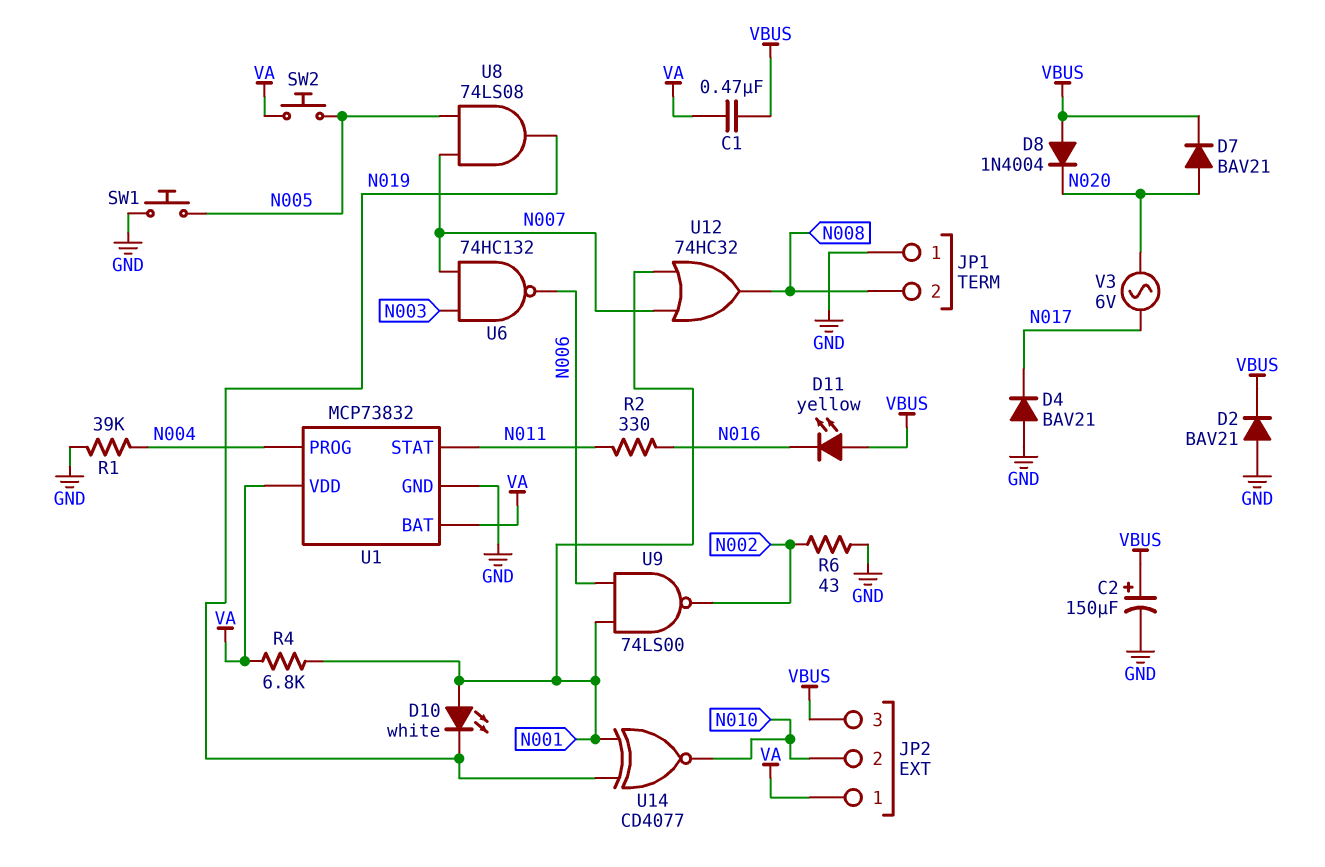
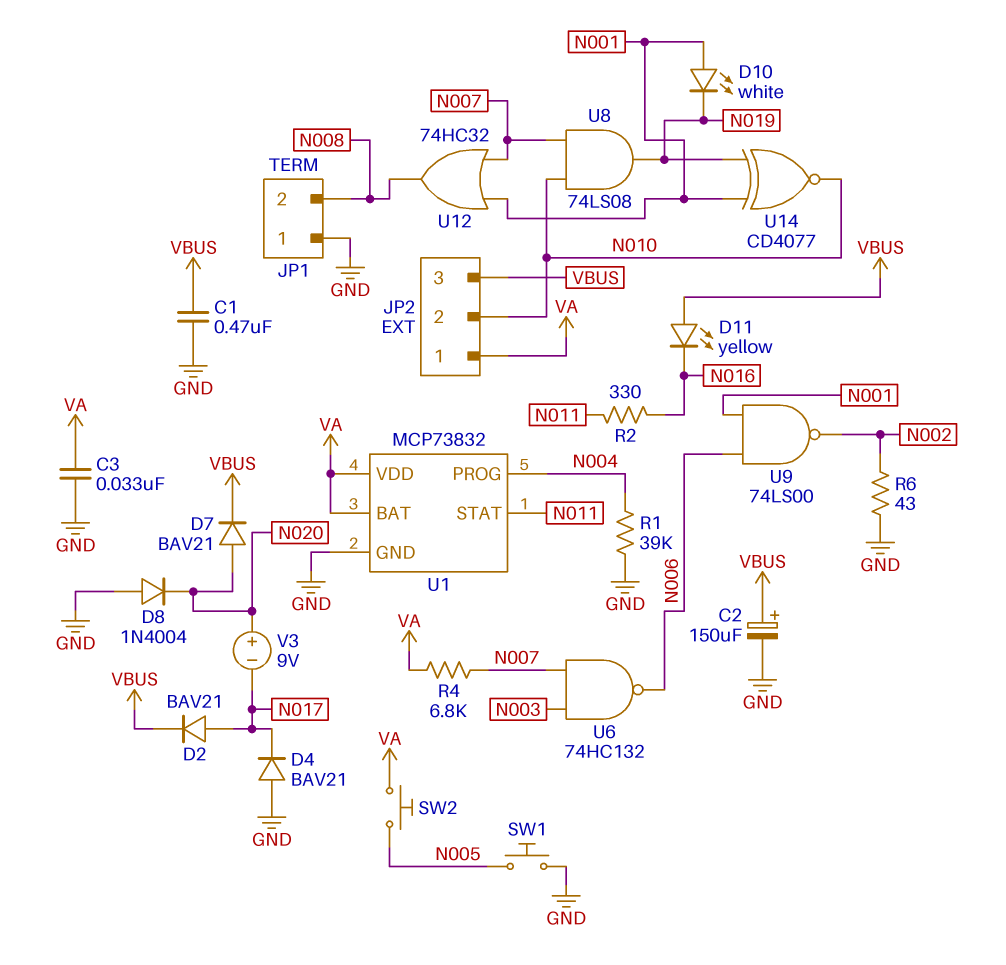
C1: 470nF (VA, VBUS) -> 470nF (GND, VBUS)
C3: none -> 33nF (GND, VA)
D2: diode BAV21 (A GND, K VBUS) -> diode BAV21 (A N017, K VBUS)
D8: diode 1N4004 (A VBUS, K N020) -> diode 1N4004 (A GND, K N020)
R4: 6.8k (N001, VA) -> 6.8k (N007, VA)
U8: AND 74LS08 (in N005, in N007, out N019) -> AND 74LS08 (in N007, in N010, out N019)
V3: AC 6V (N017, N020) -> 9V (plus N020, minus N017)

